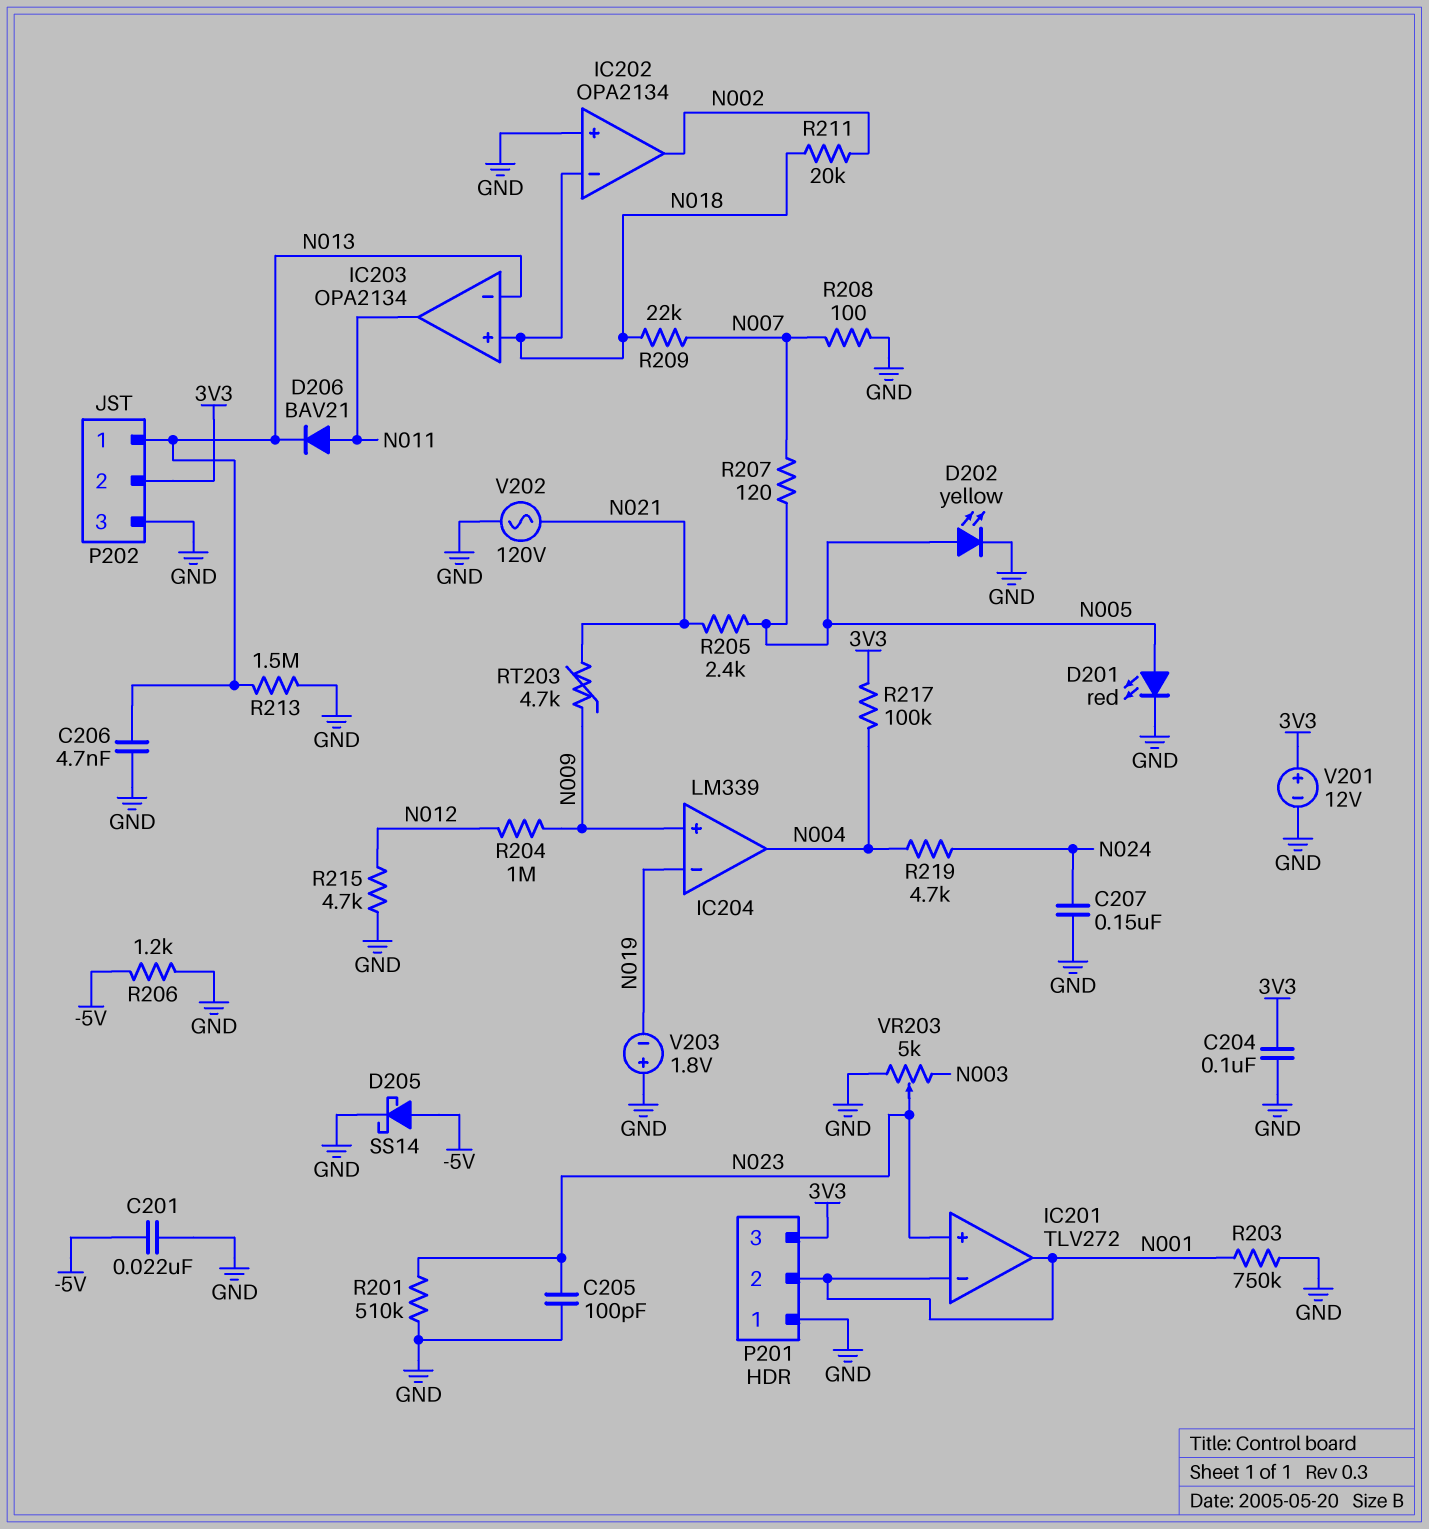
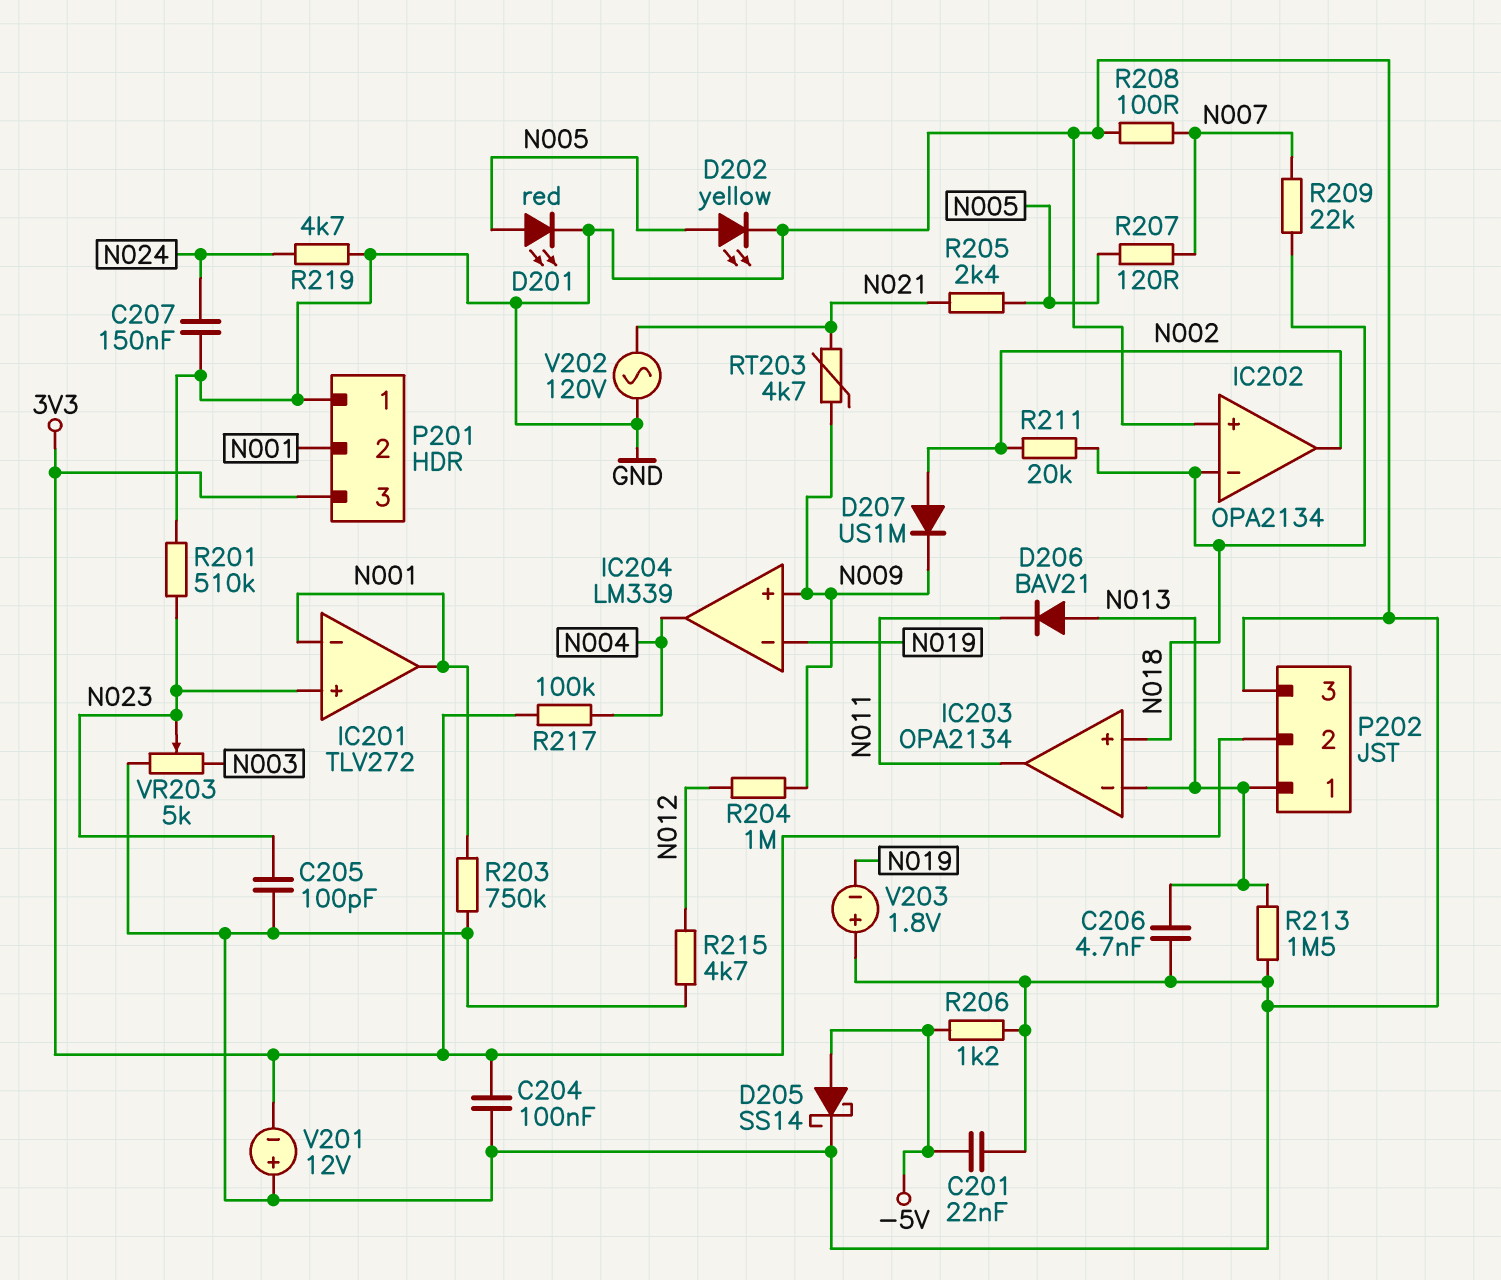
D206: diode BAV21 (A N011, K N013) -> diode BAV21 (A N013, K N011)
D207: none -> diode US1M (A N002, K N009)
R219: 4.7k (N004, N024) -> 4.7k (GND, N024)
V201: 12V (plus 3V3, minus GND) -> 12V (plus GND, minus 3V3)

